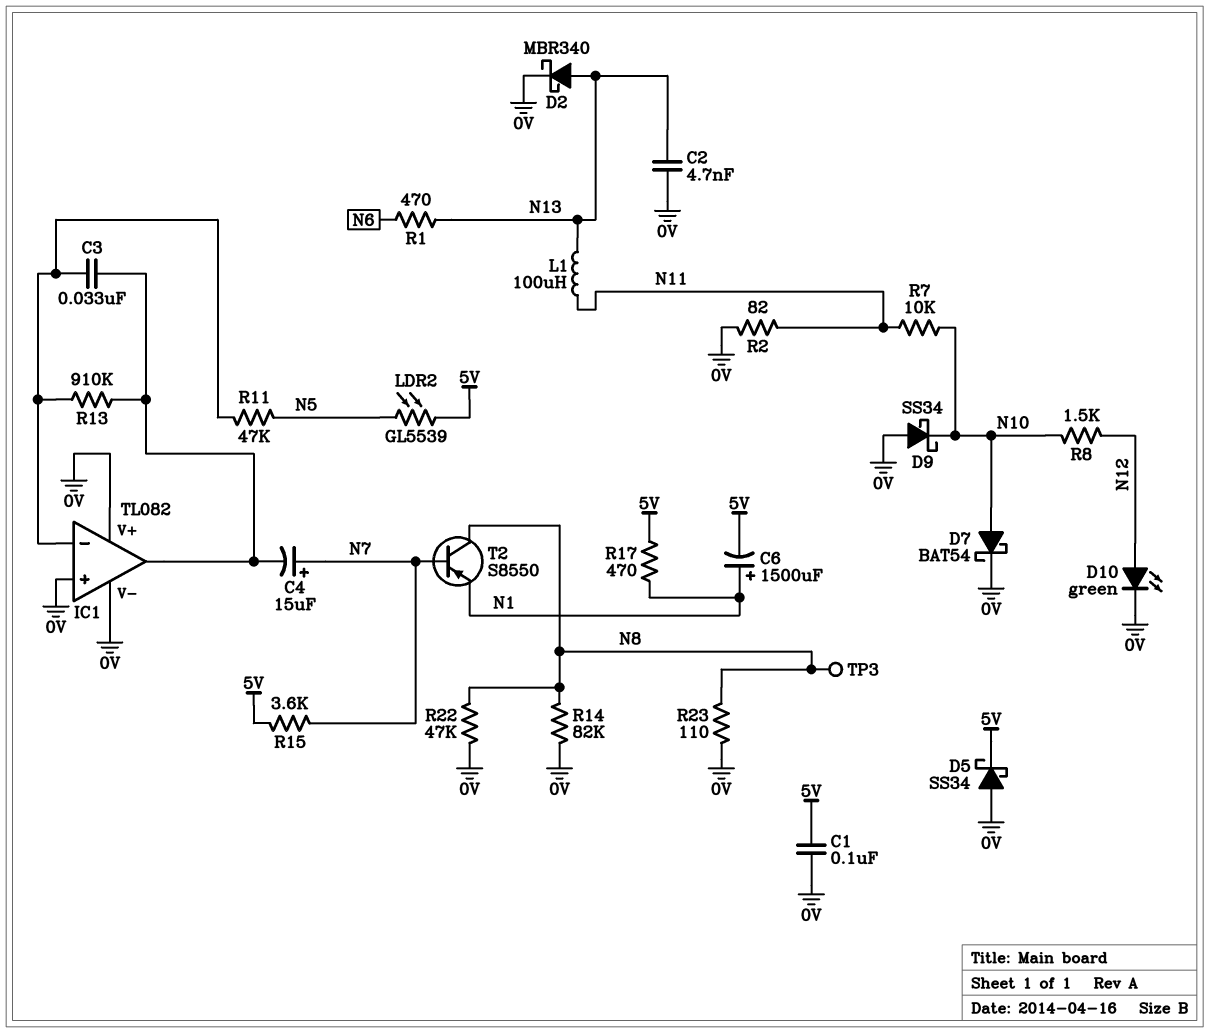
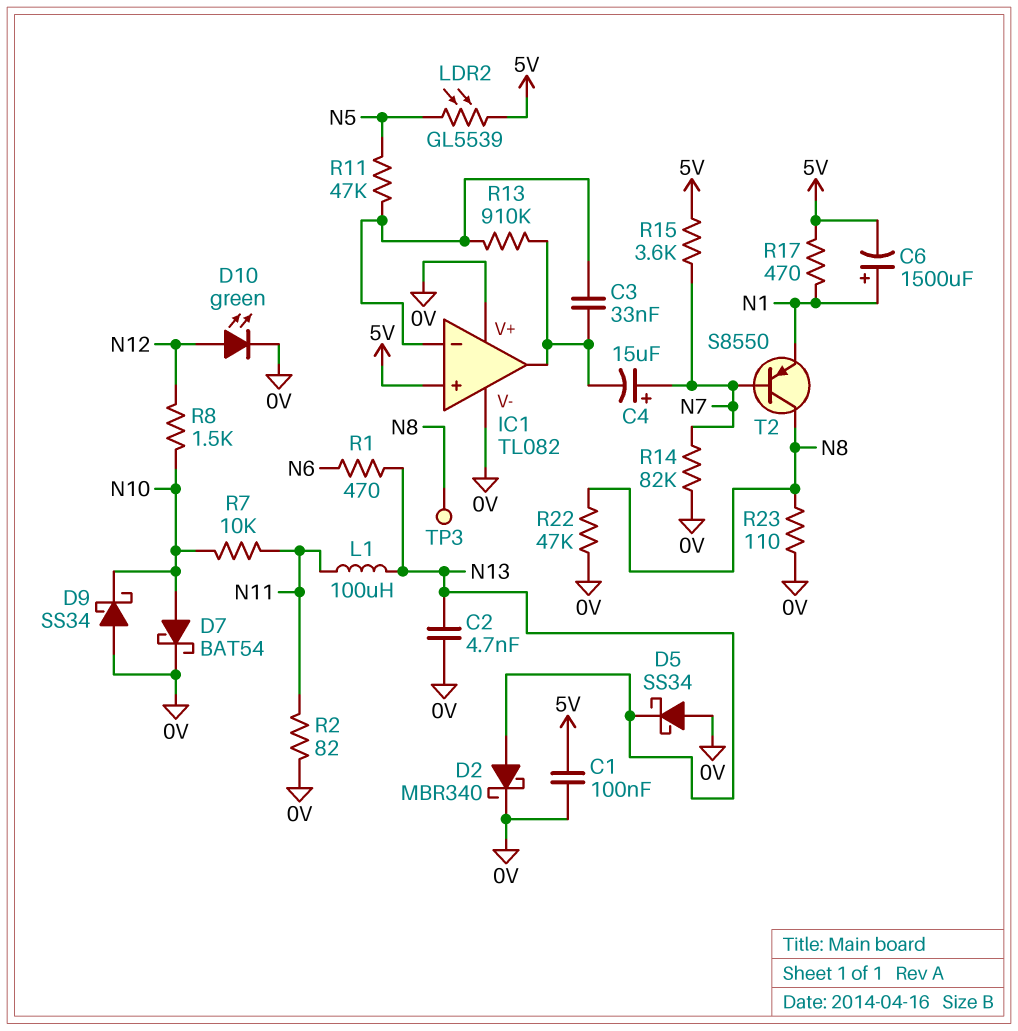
D5: schottky SS34 (A 0V, K 5V) -> schottky SS34 (A 0V, K N13)
IC1 pin in+: 0V -> 5V
R14: 82k (0V, N8) -> 82k (0V, N7)

